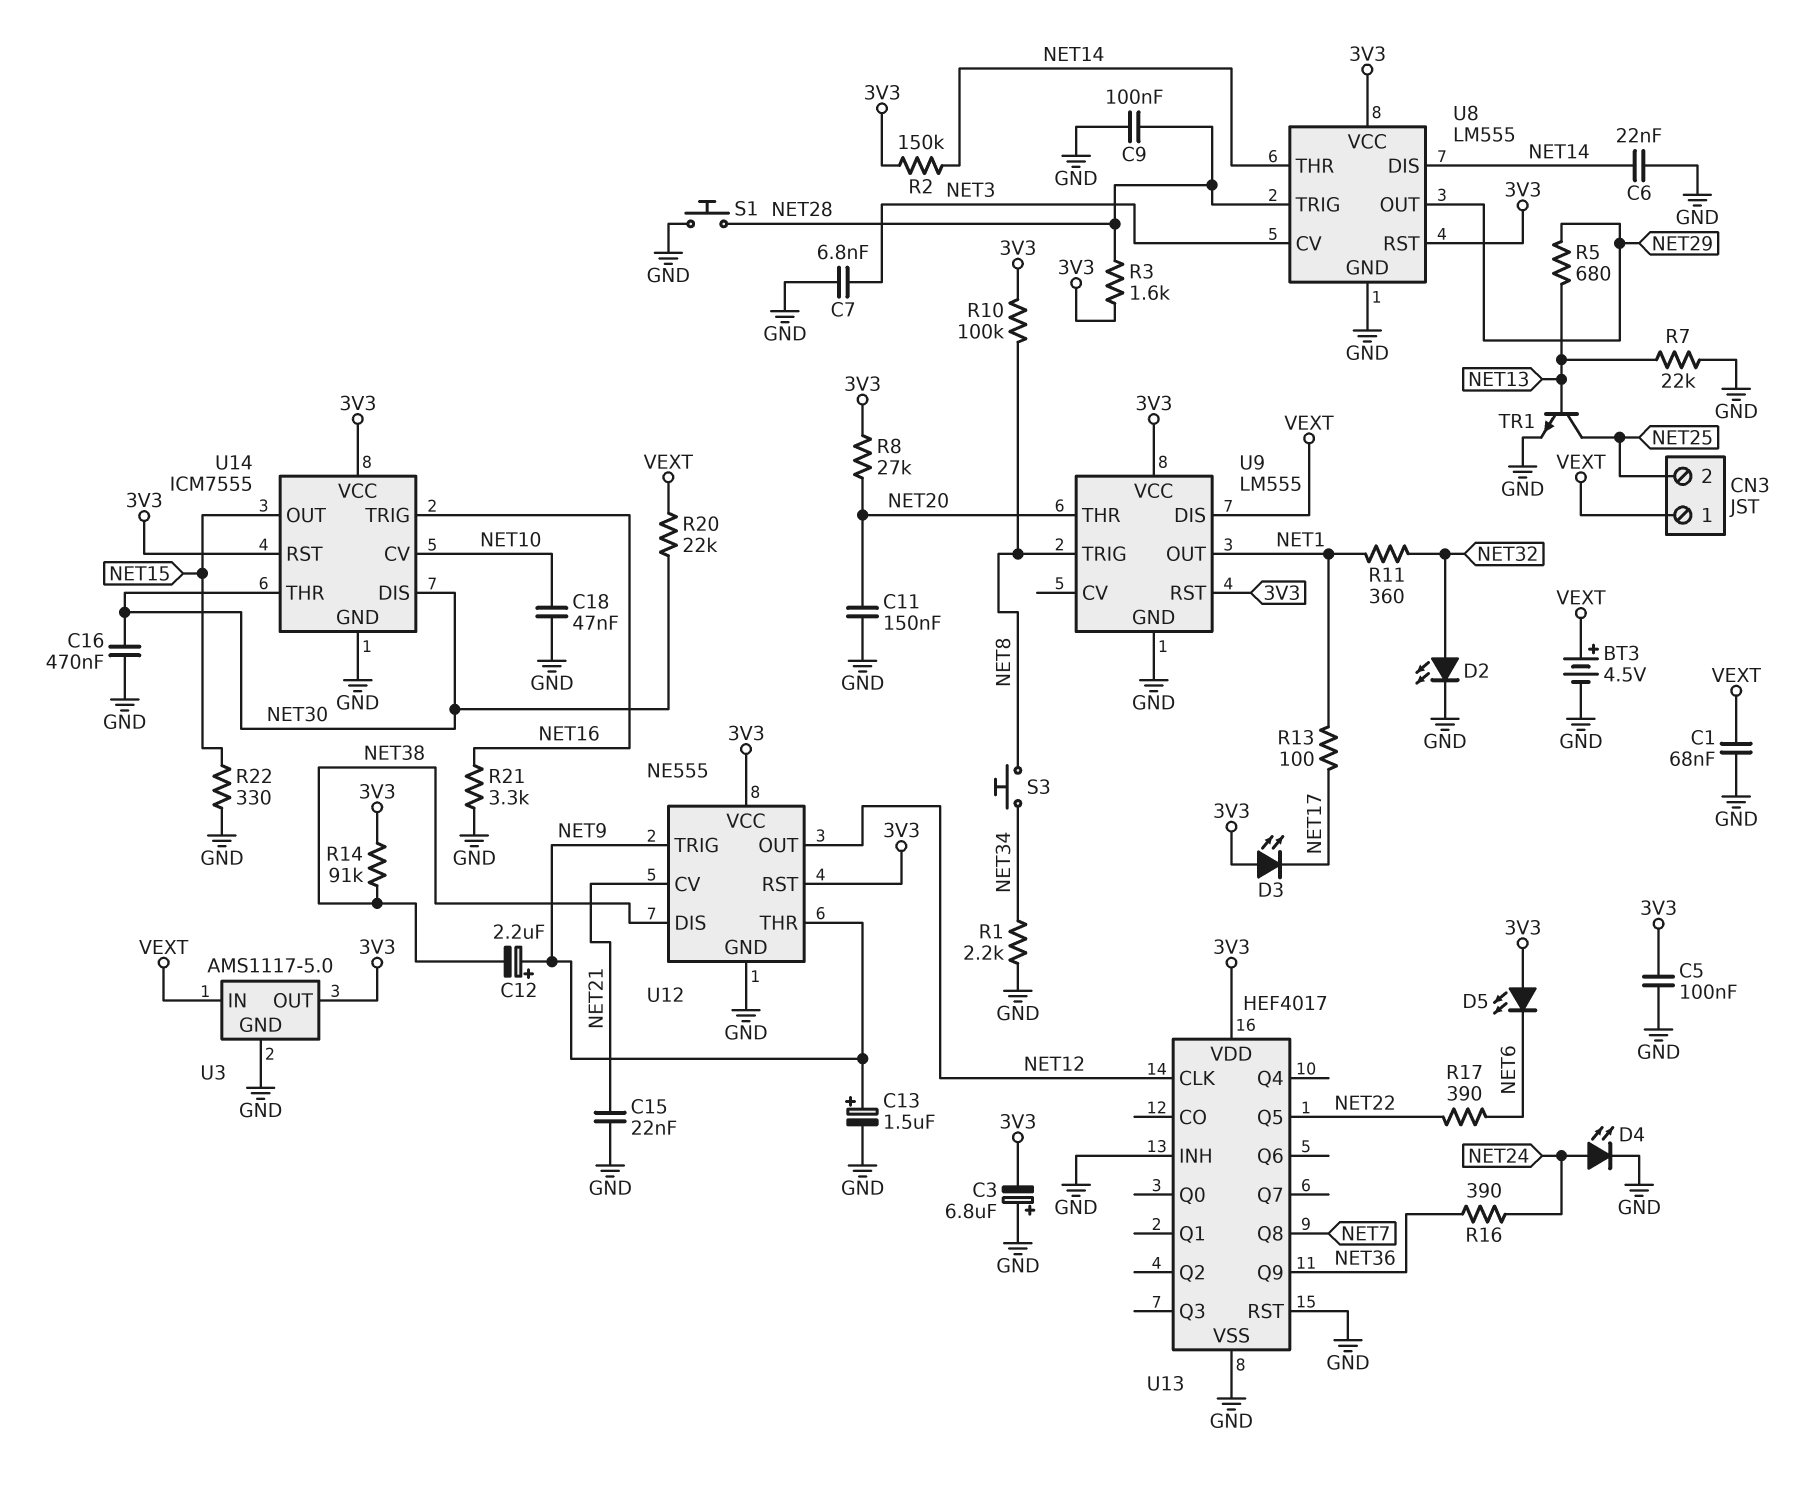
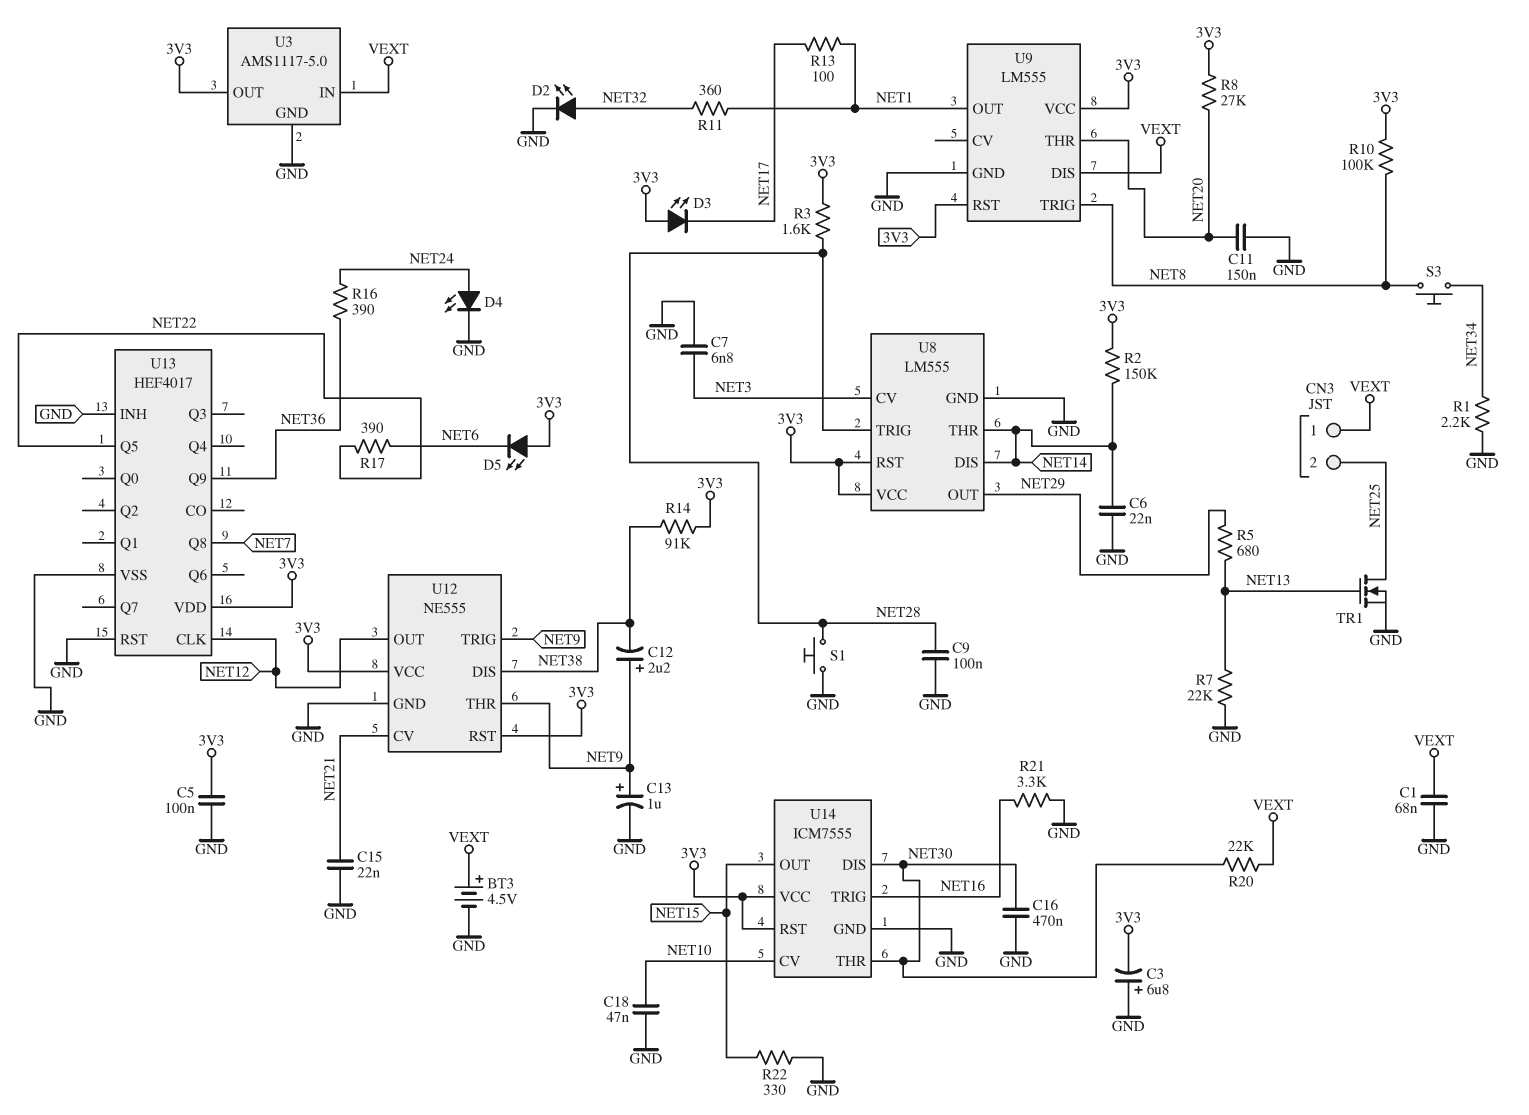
C13: 1.5uF (plus NET9, minus GND) -> 1uF (plus NET9, minus GND)
TR1: NPN (B NET13, C NET25, E GND) -> NMOS (G NET13, D NET25, S GND)

